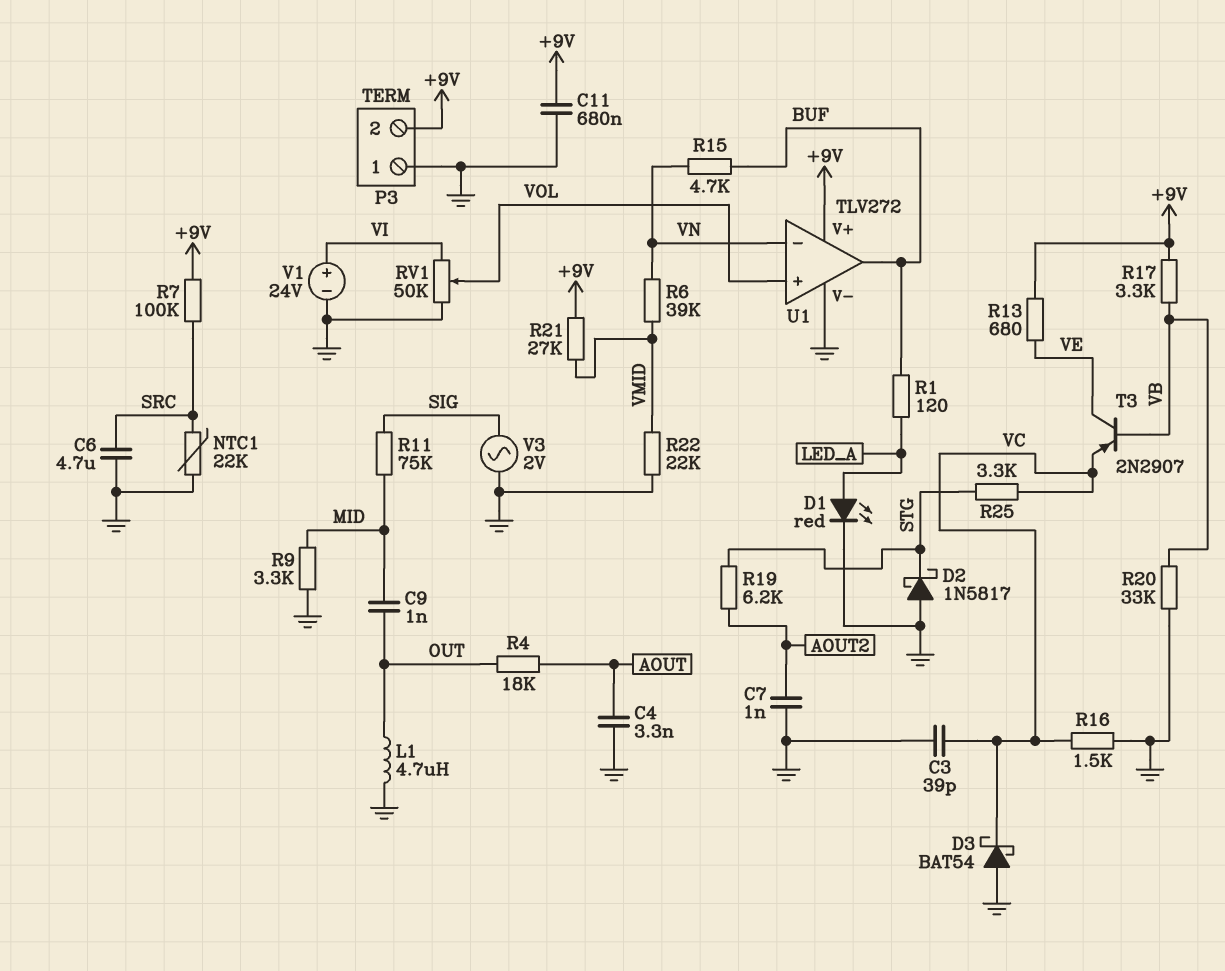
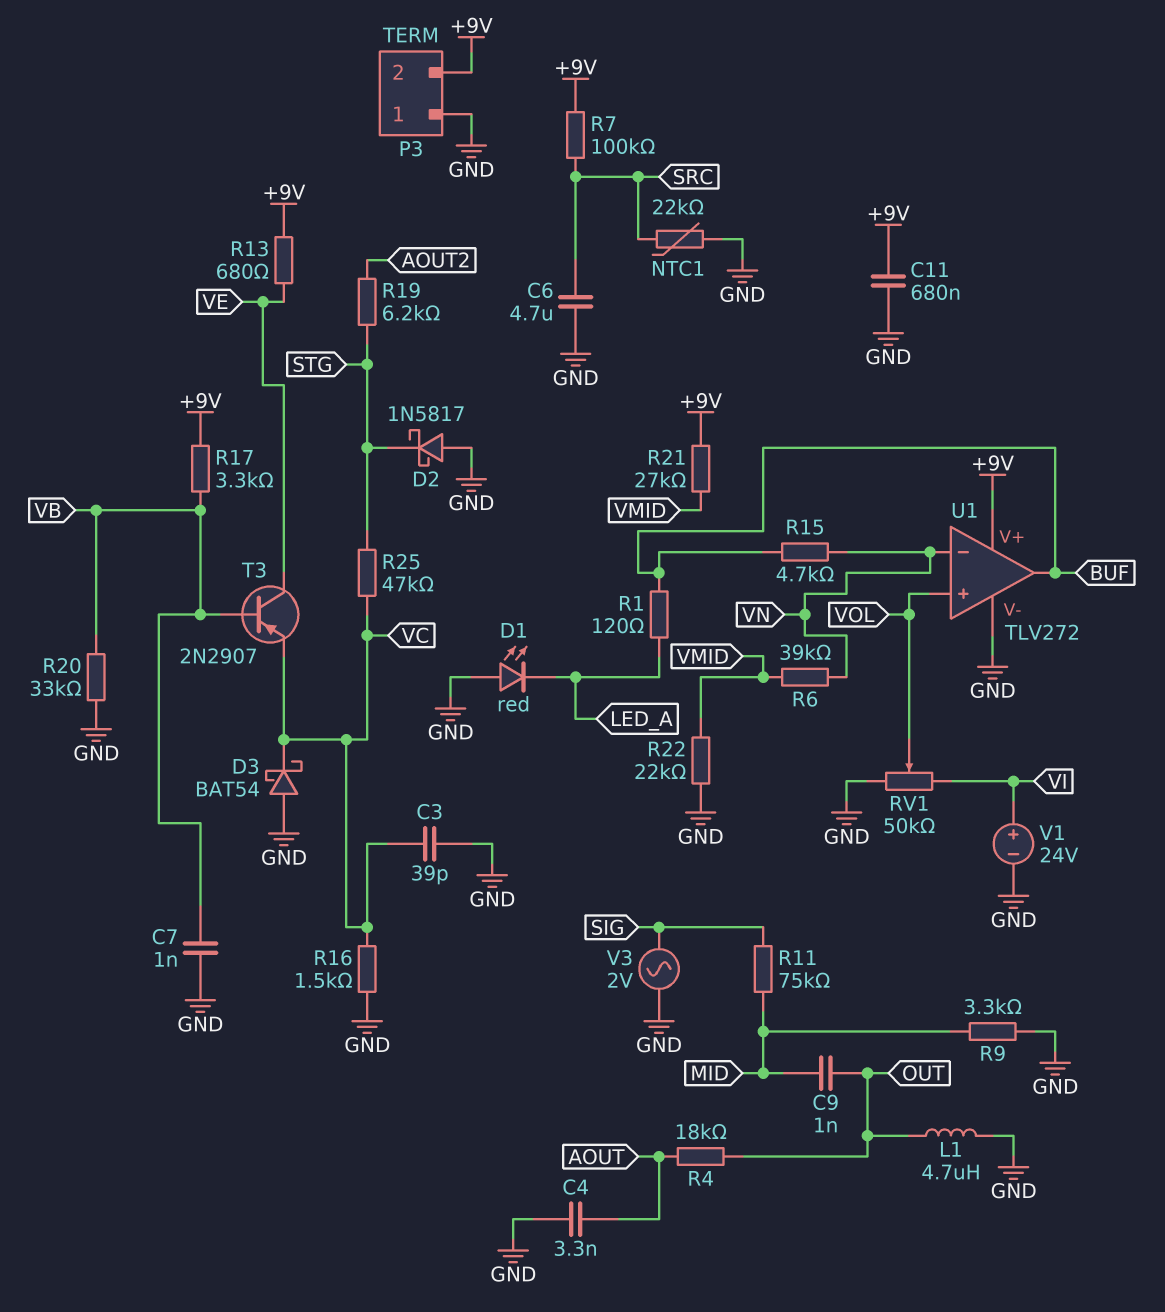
C7: 1nF (AOUT2, GND) -> 1nF (GND, VB)
D1: LED red (A LED_A, K GND) -> LED red (A GND, K LED_A)
R25: 3.3k (STG, VC) -> 47k (STG, VC)

